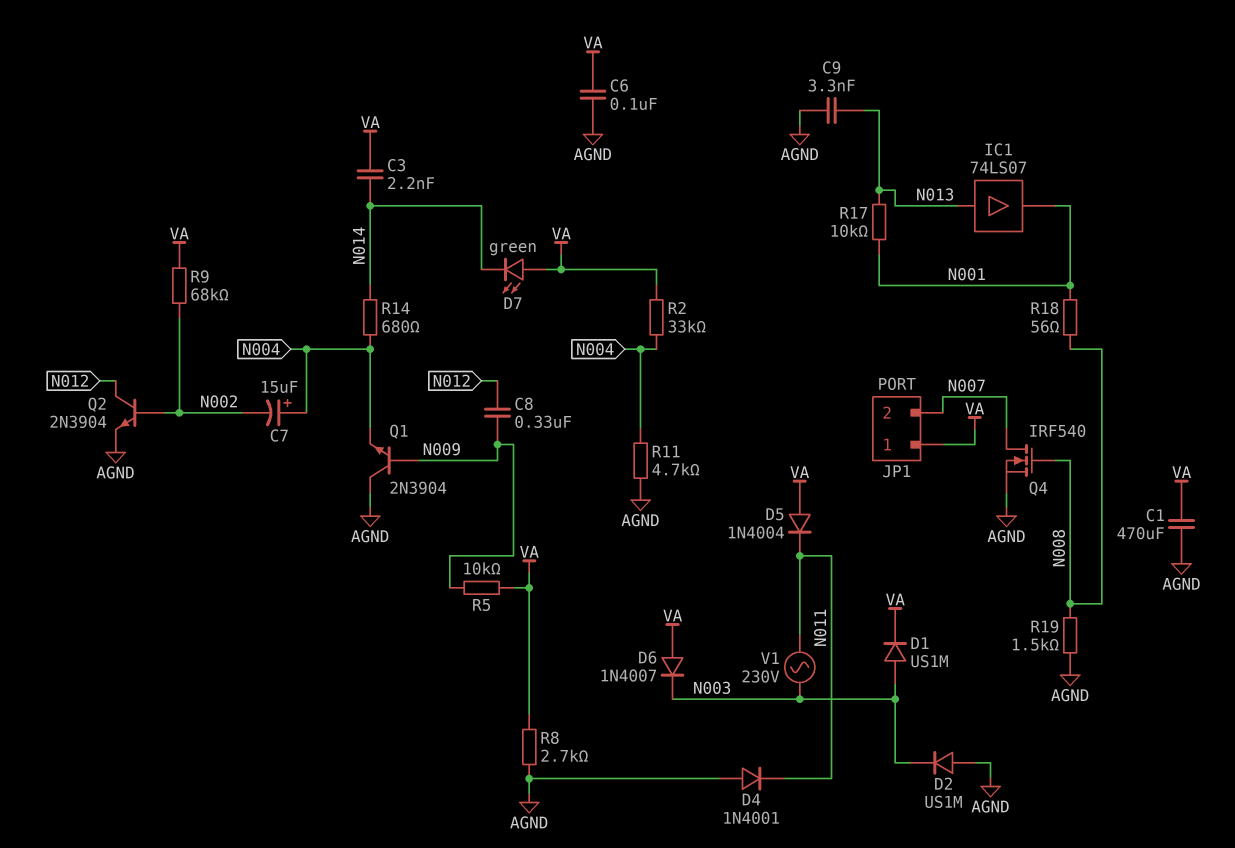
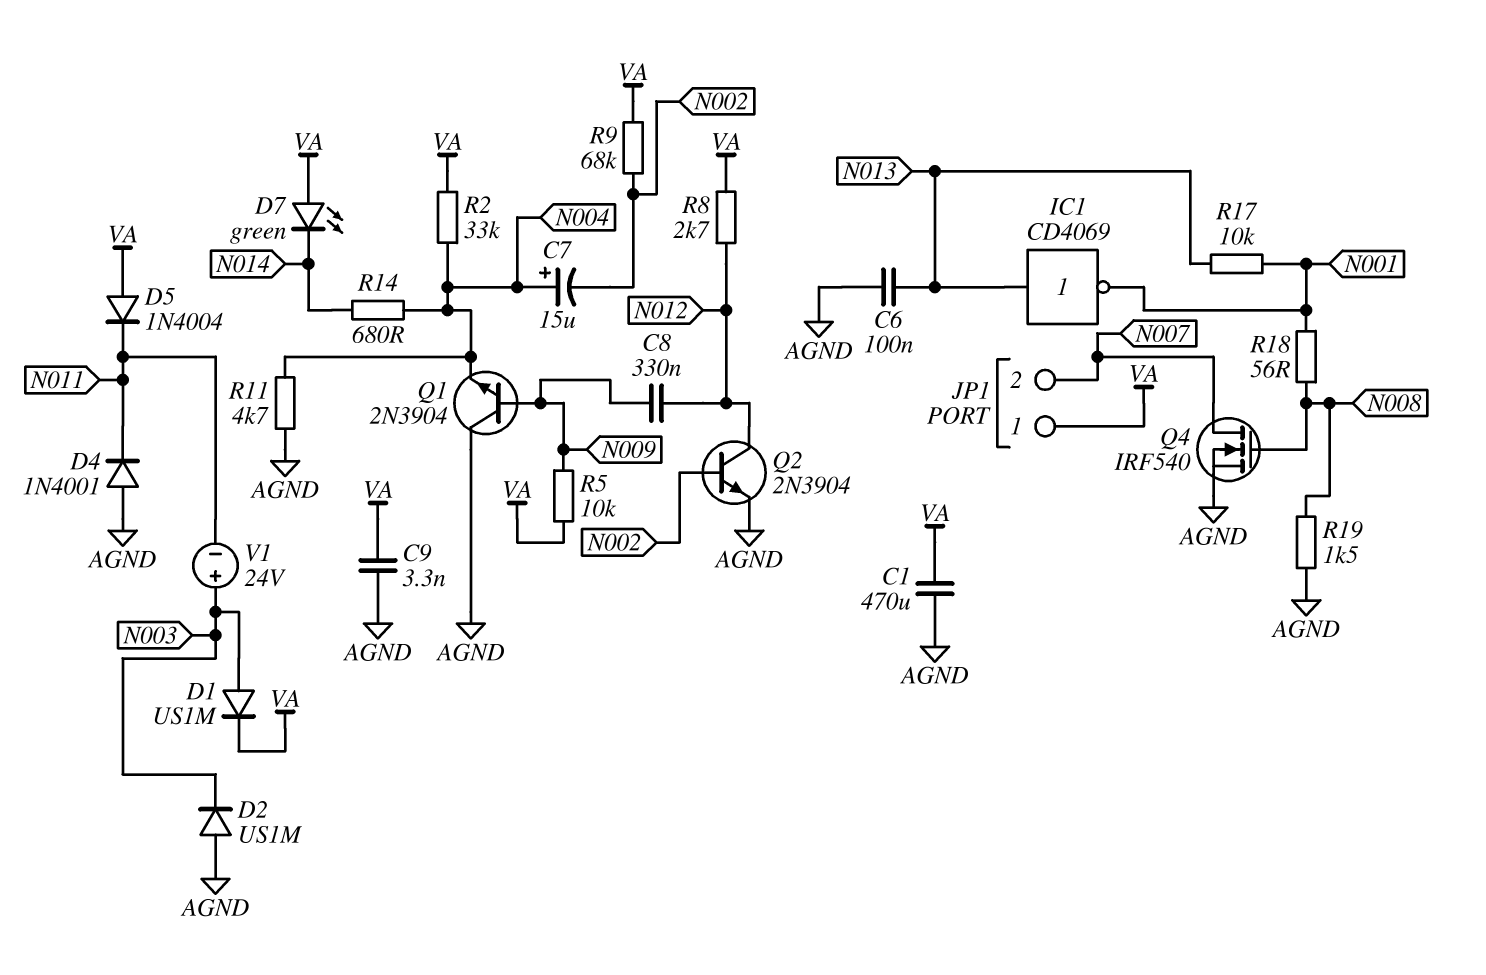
C3: 2.2nF (N014, VA) -> none
C6: 100nF (AGND, VA) -> 100nF (AGND, N013)
C9: 3.3nF (AGND, N013) -> 3.3nF (AGND, VA)
D6: diode 1N4007 (A VA, K N003) -> none
IC1: buffer 74LS07 (in N013, out N001) -> NOT CD4069 (in N013, out N001)
R8: 2.7k (AGND, VA) -> 2.7k (N012, VA)
V1: AC 230V (N003, N011) -> 24V (plus N003, minus N011)

